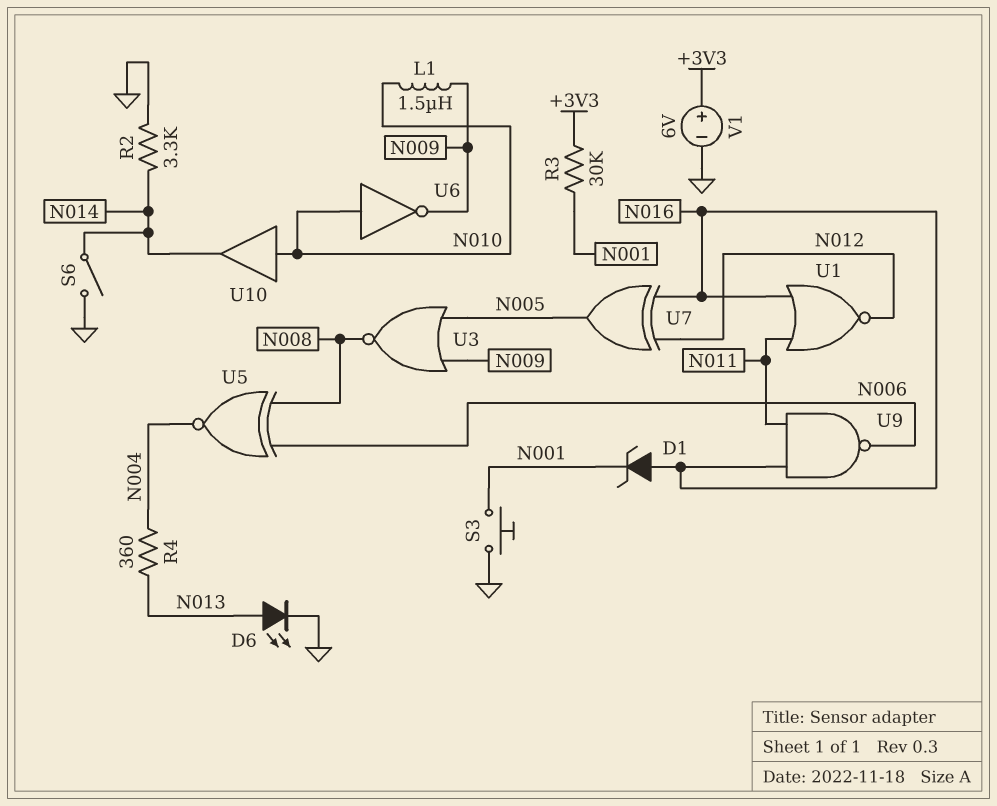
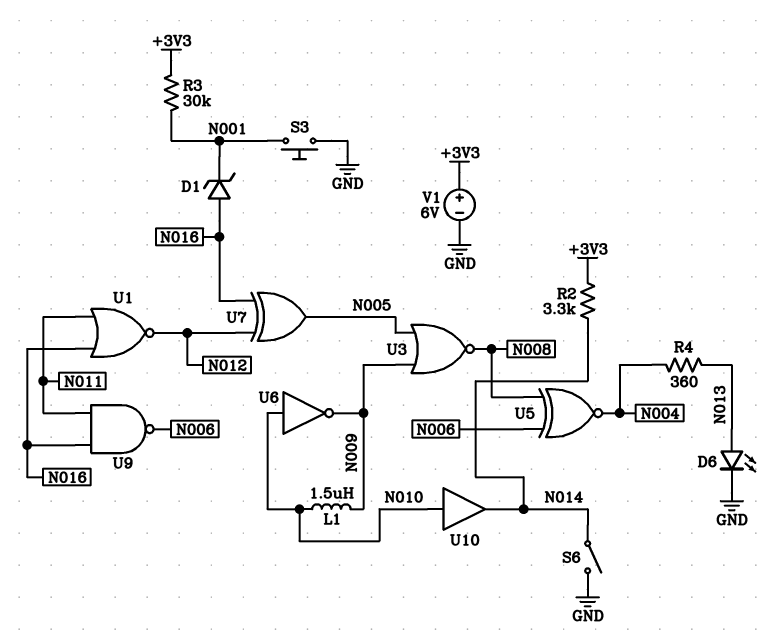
R2: 3.3k (GND, N014) -> 3.3k (+3V3, N014)

